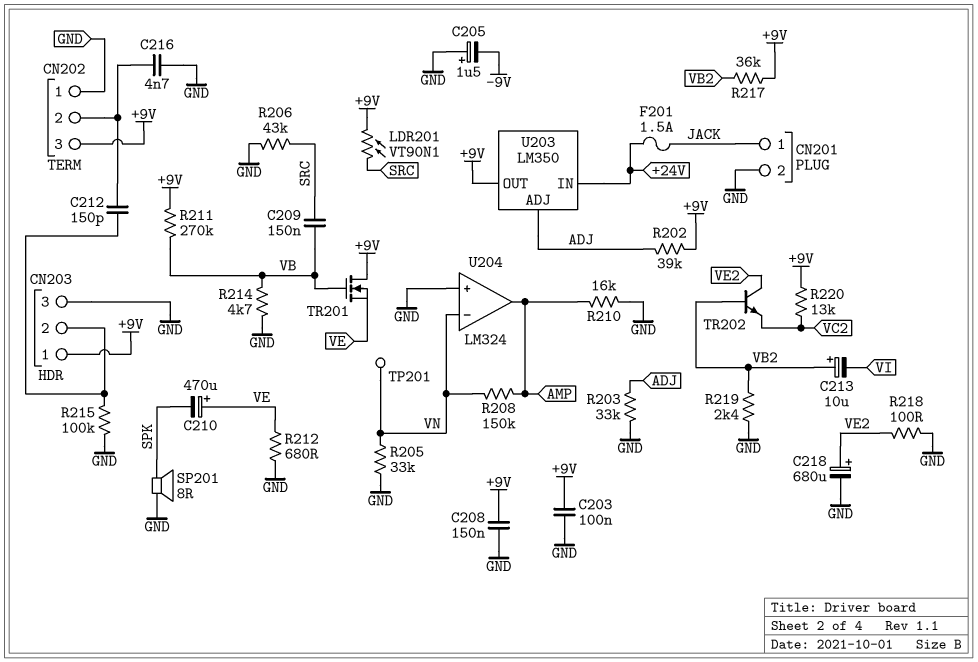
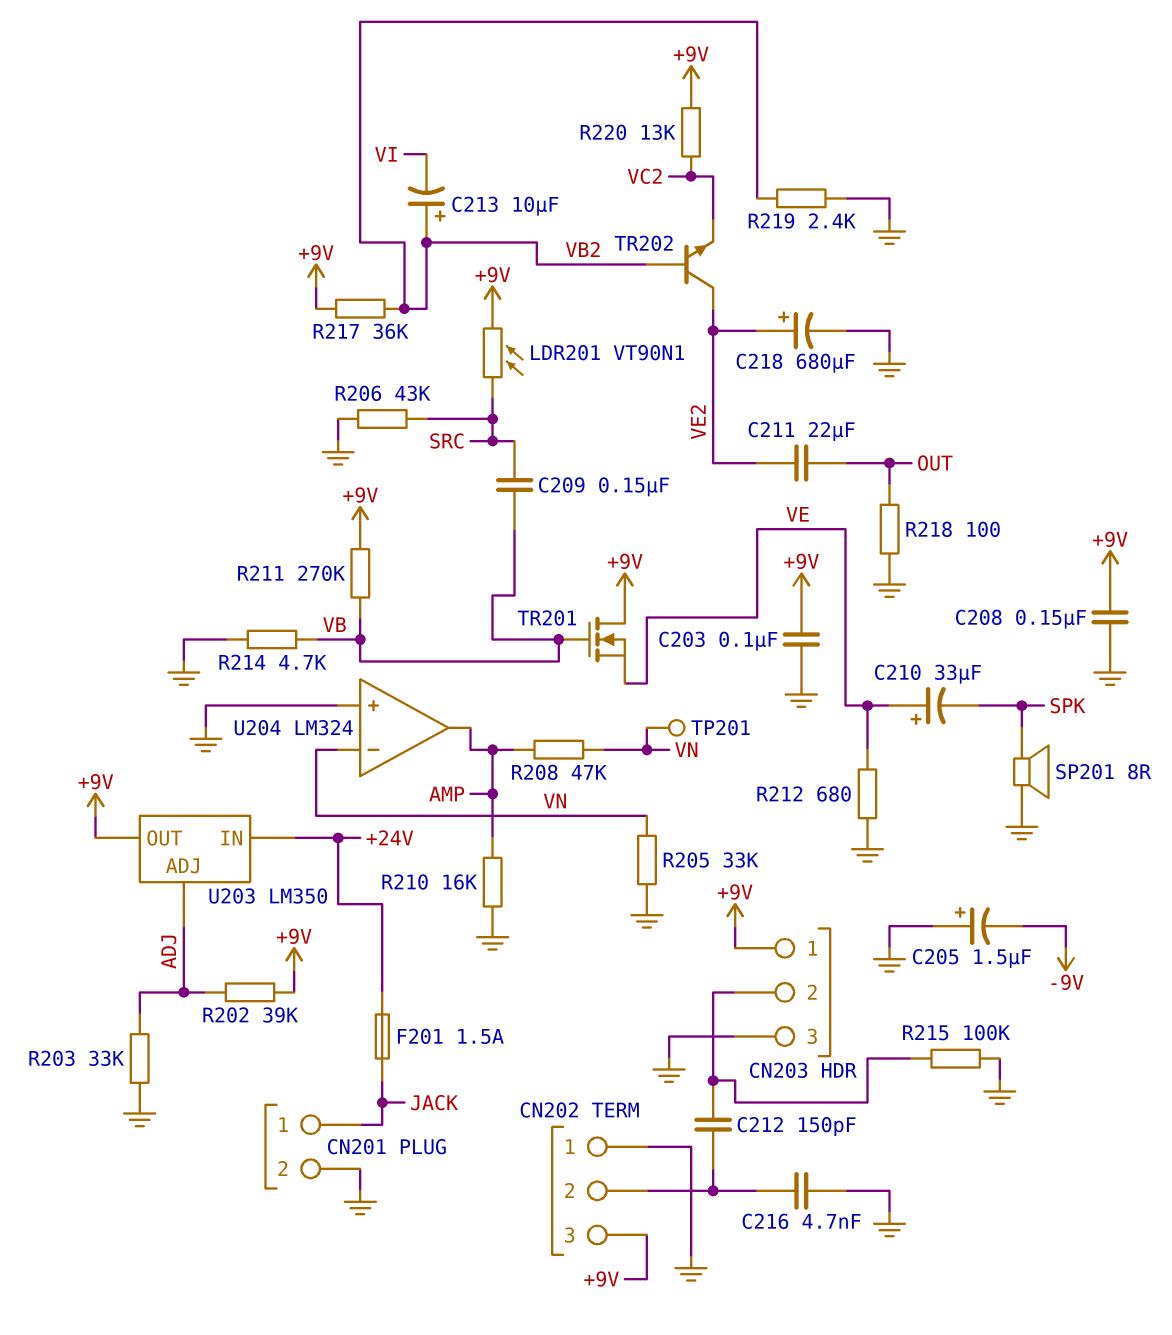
C210: 470uF (plus VE, minus SPK) -> 33uF (plus VE, minus SPK)
C211: none -> 22uF (OUT, VE2)
R208: 150k (AMP, VN) -> 47k (AMP, VN)
R218: 100 (GND, VE2) -> 100 (GND, OUT)

